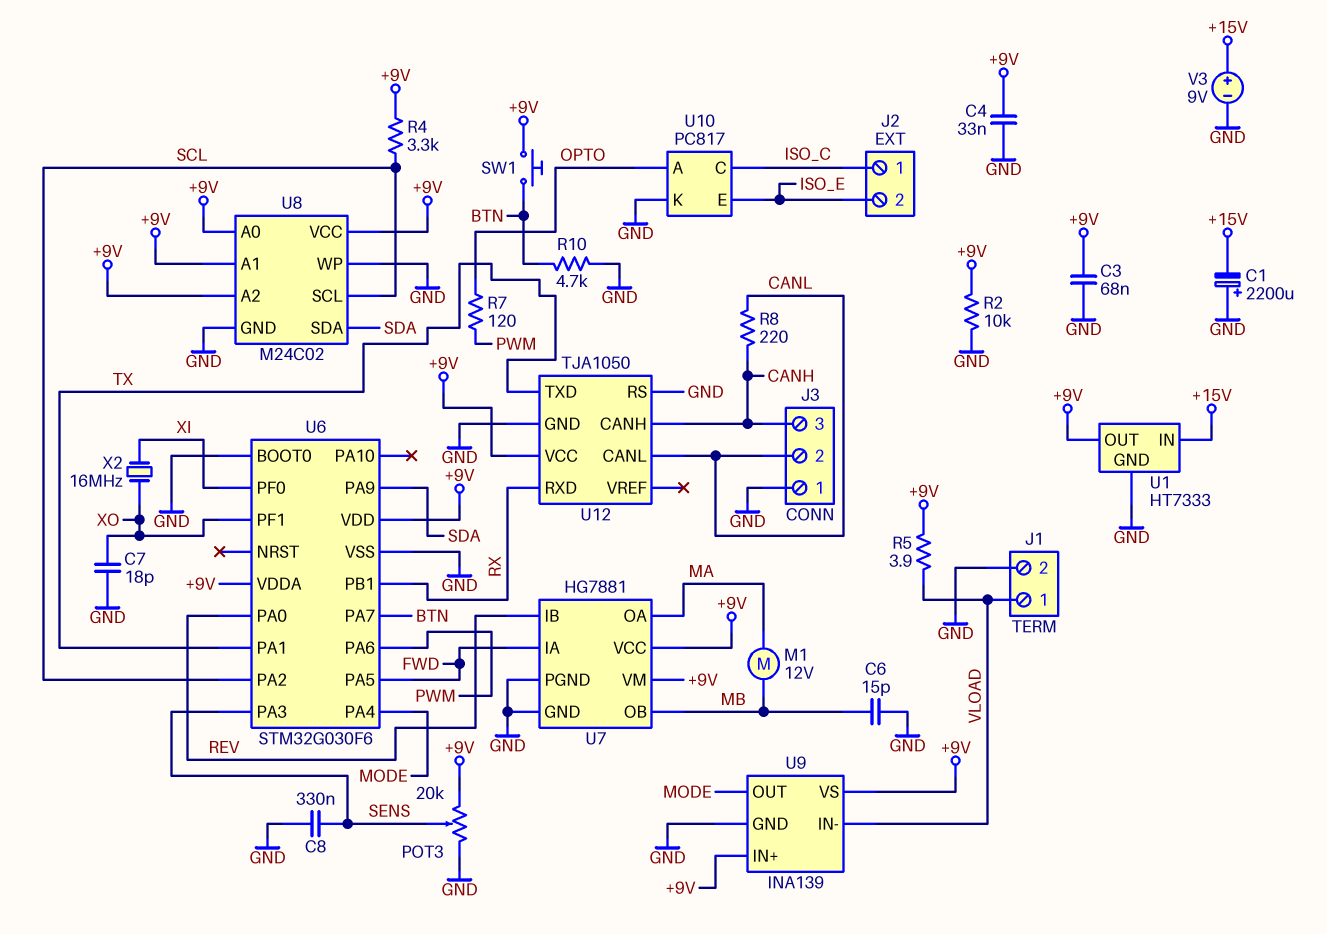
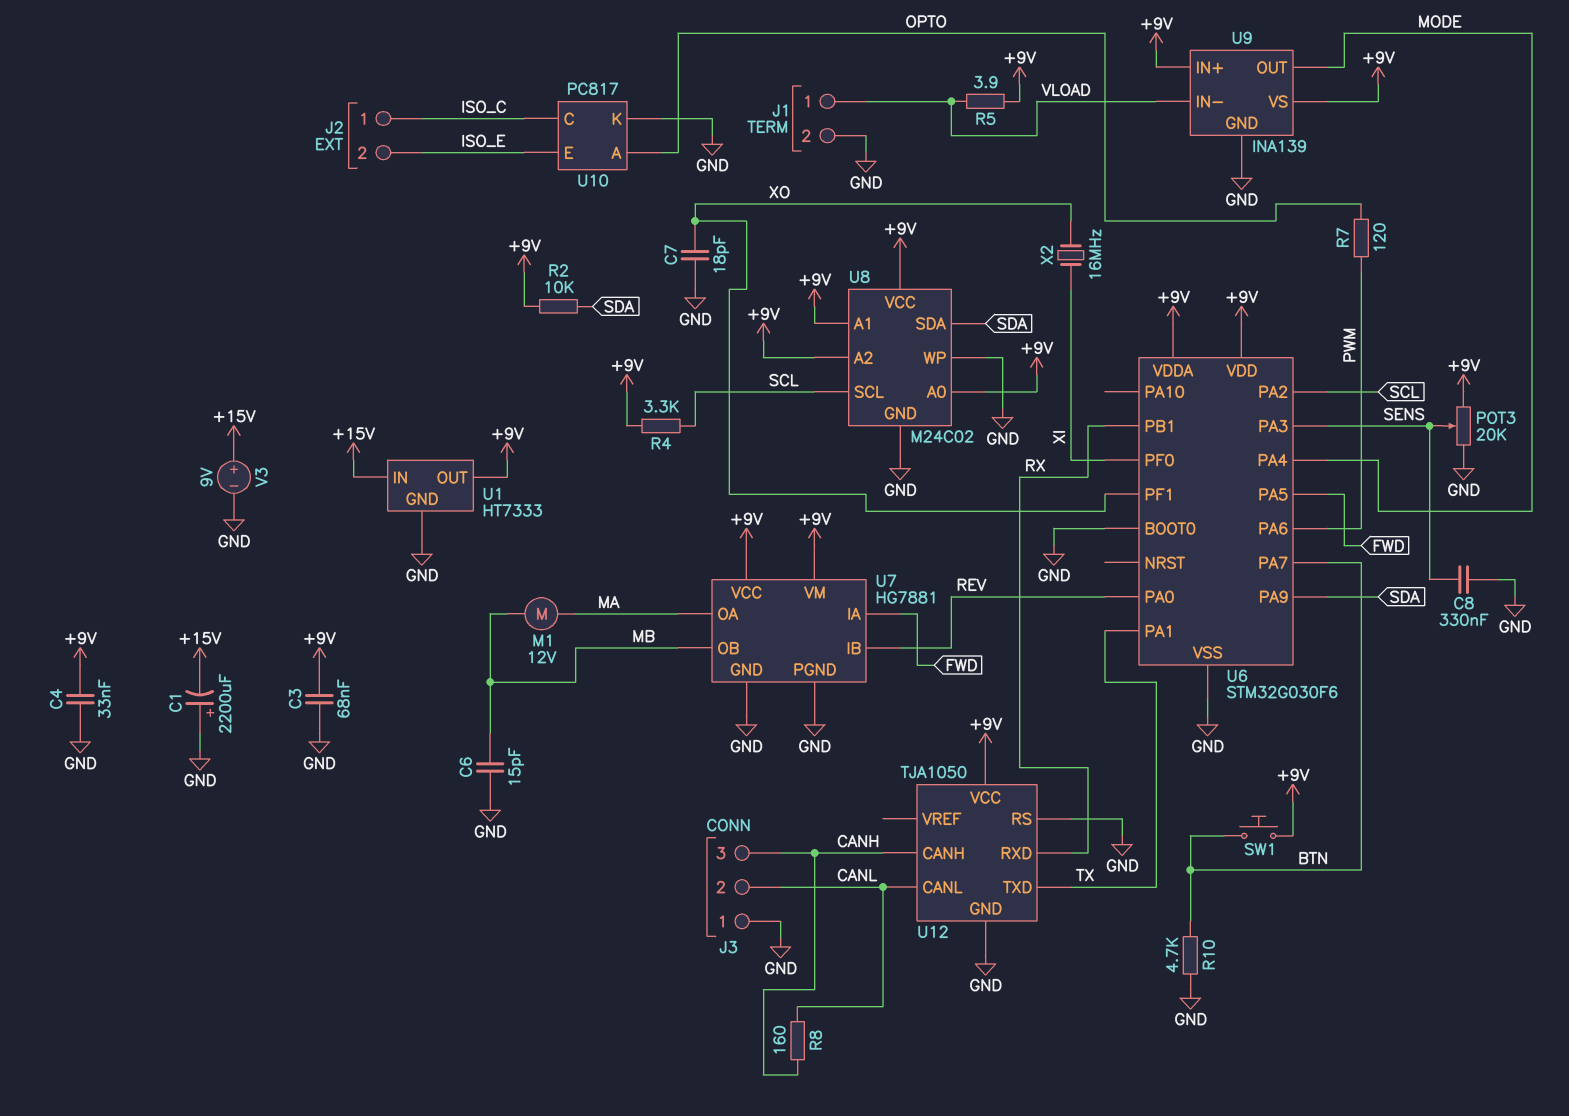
R2: 10k (+9V, GND) -> 10k (+9V, SDA)
R8: 220 (CANH, CANL) -> 160 (CANH, CANL)

